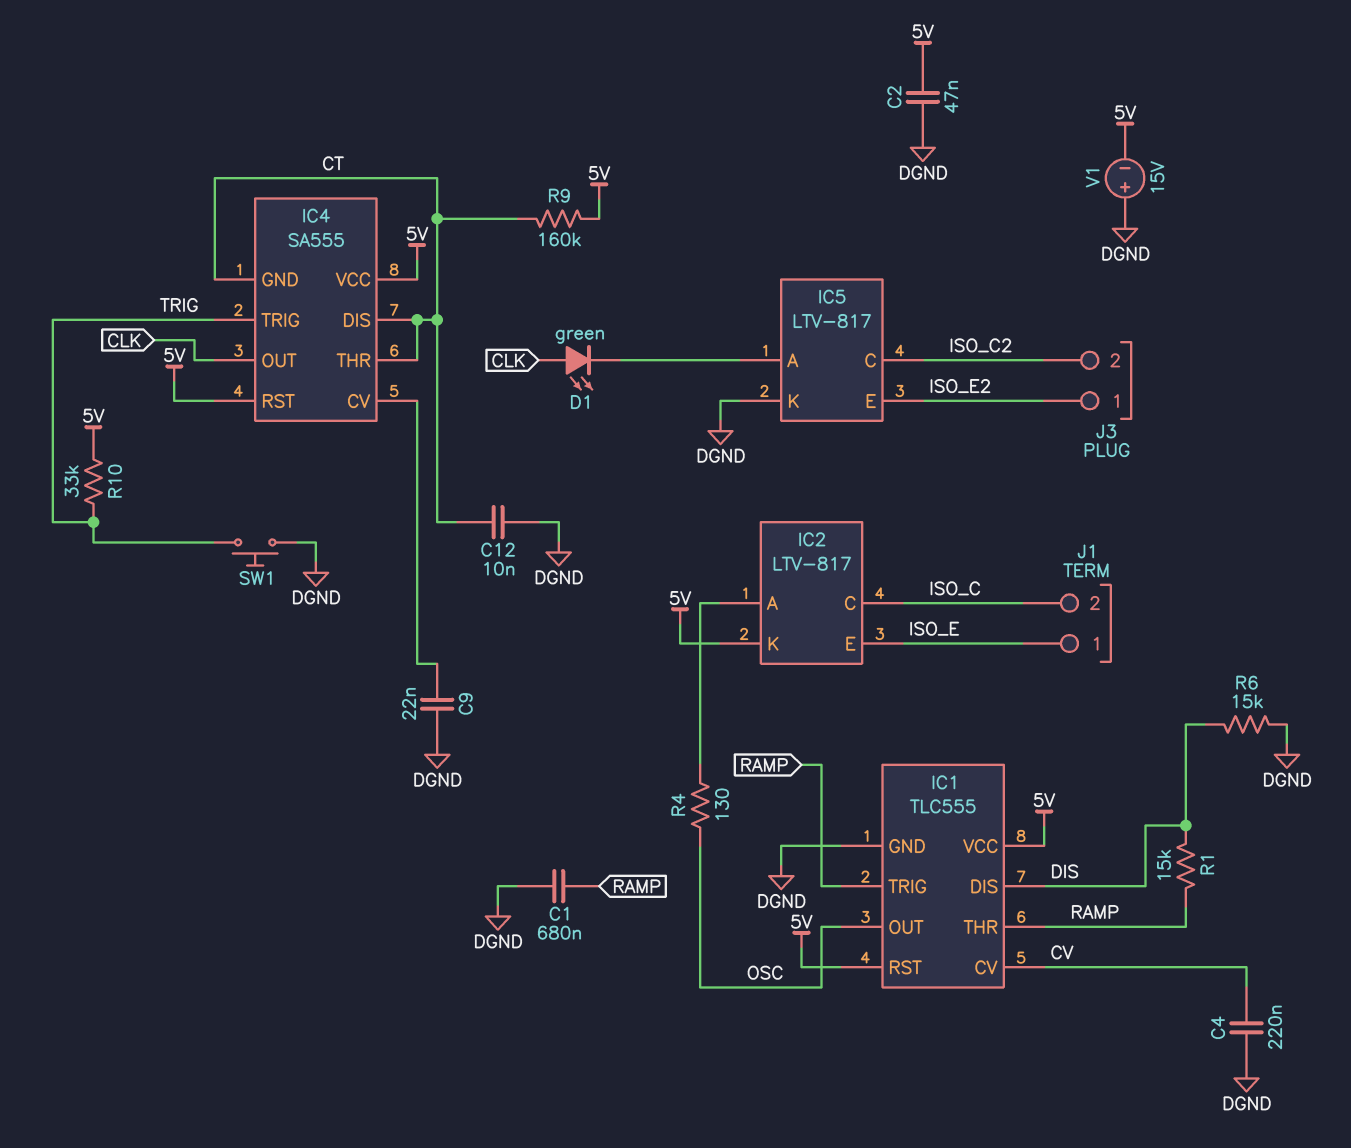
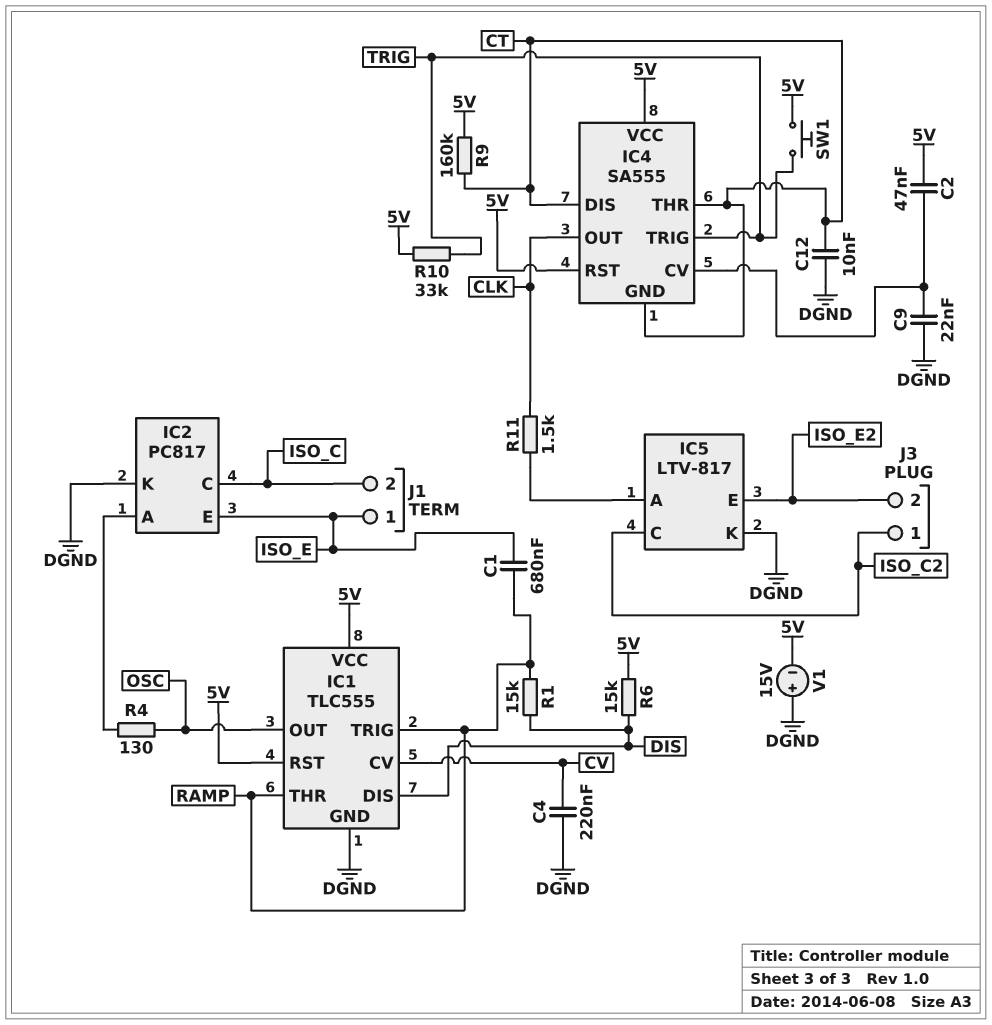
C1: 680nF (DGND, RAMP) -> 680nF (ISO_E, RAMP)
C2: 47nF (5V, DGND) -> 47nF (5V, IC4/CV)
D1: LED green (A CLK, K IC5/A) -> none
IC2: LTV-817 -> PC817
IC2 pin K: 5V -> DGND
J3 pin 1: ISO_E2 -> ISO_C2
J3 pin 2: ISO_C2 -> ISO_E2
R6: 15k (DGND, DIS) -> 15k (5V, DIS)
R11: none -> 1.5k (CLK, IC5/A)
SW1: button (DGND, TRIG) -> button (5V, TRIG)

